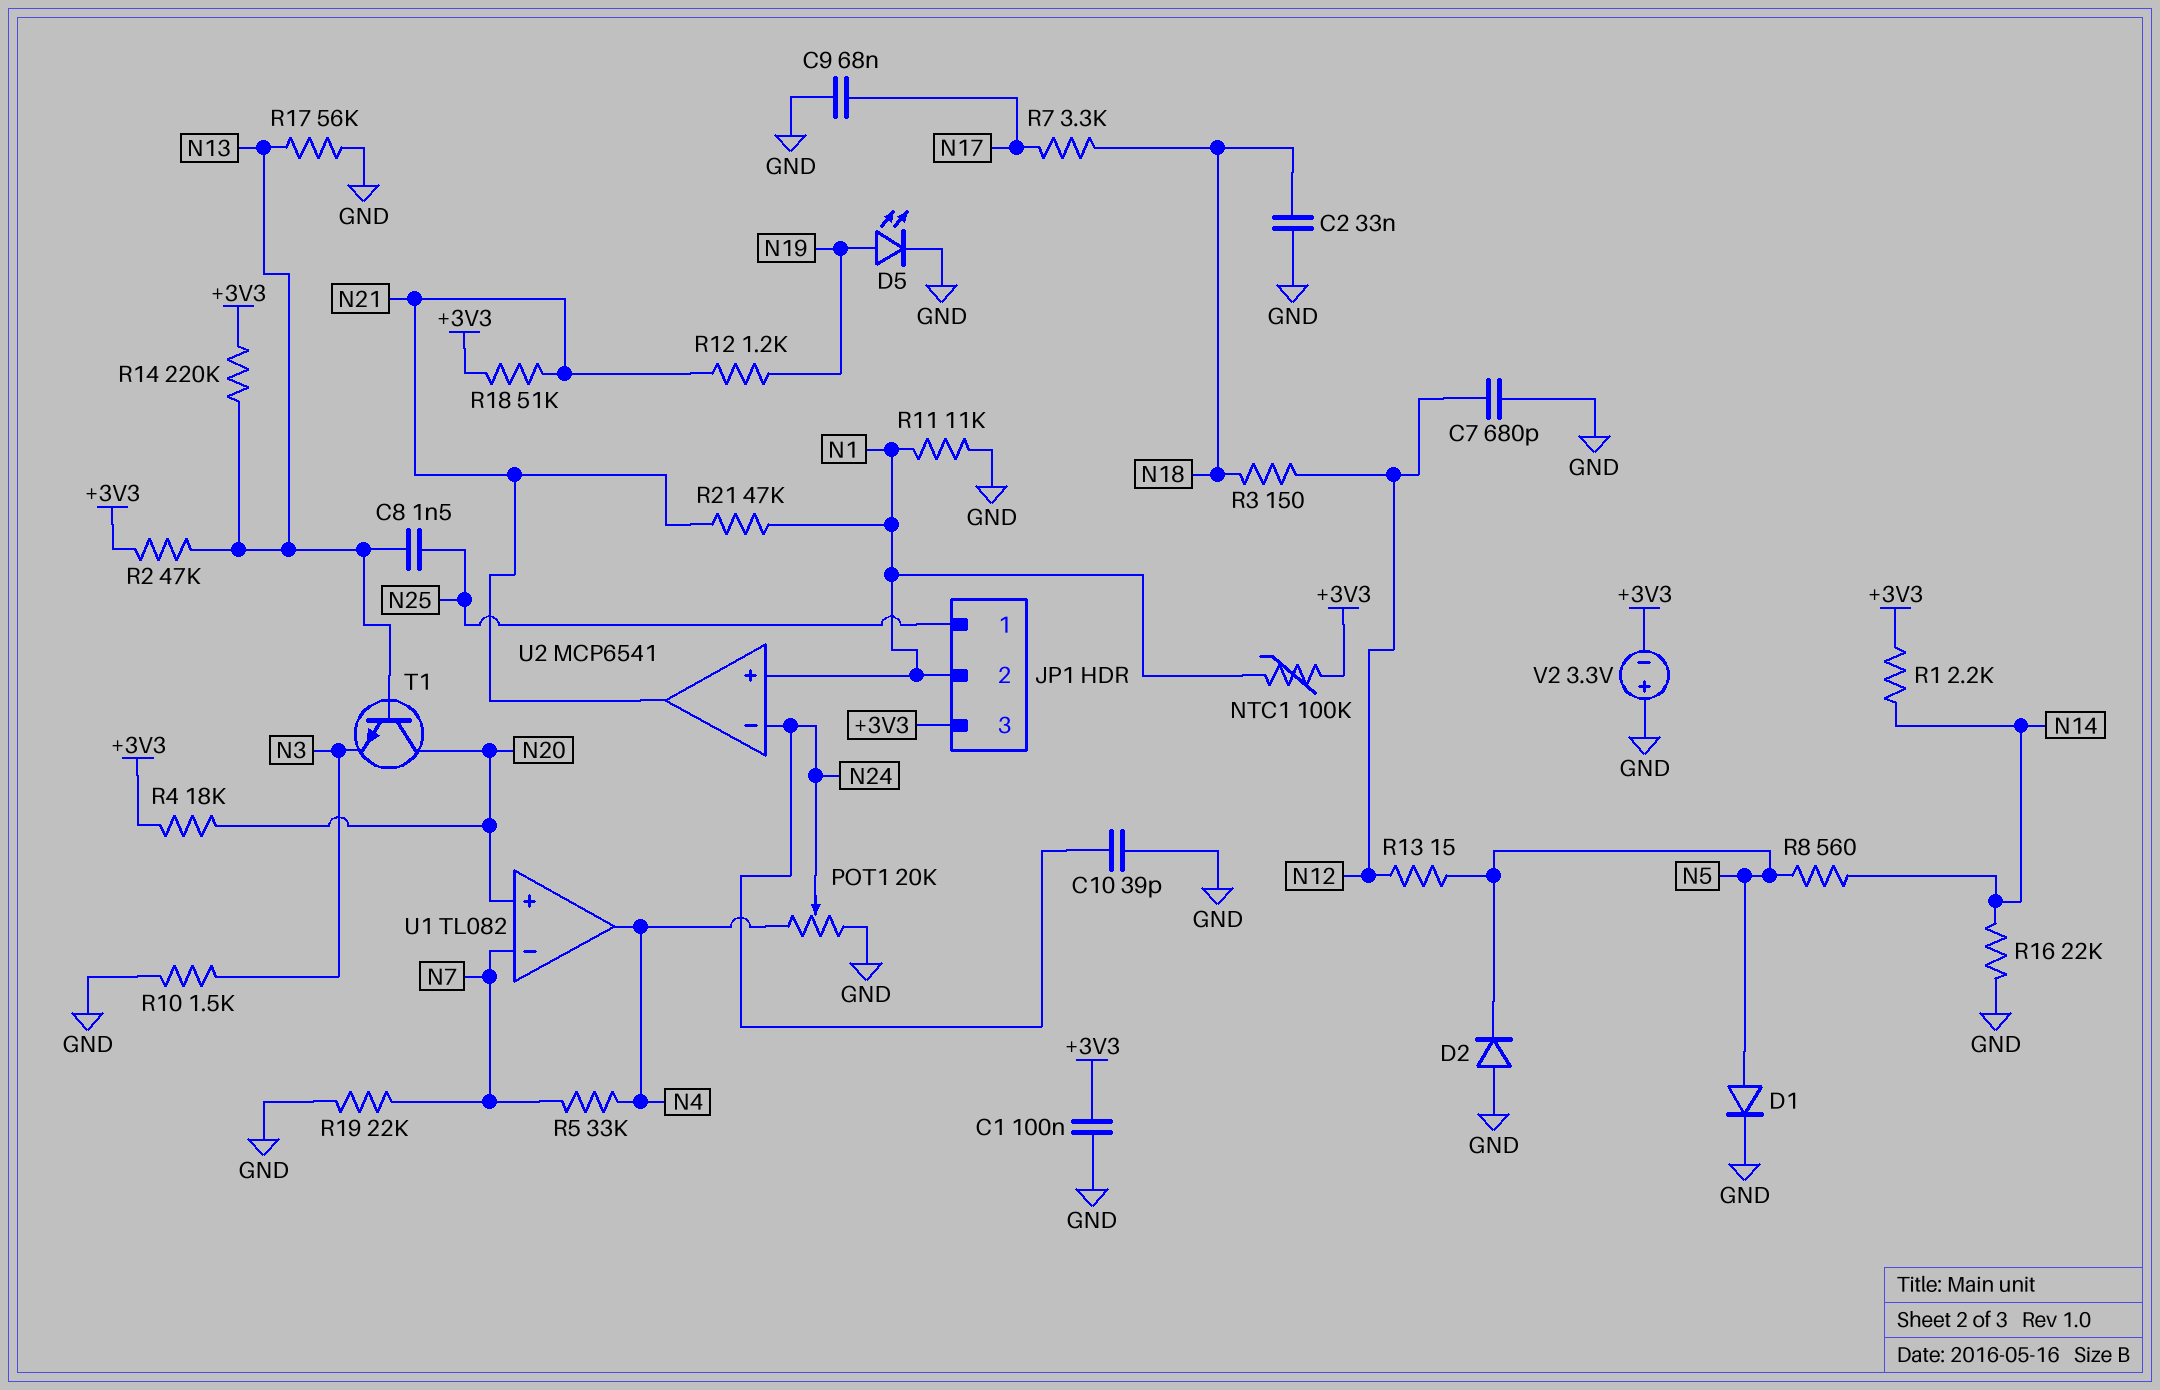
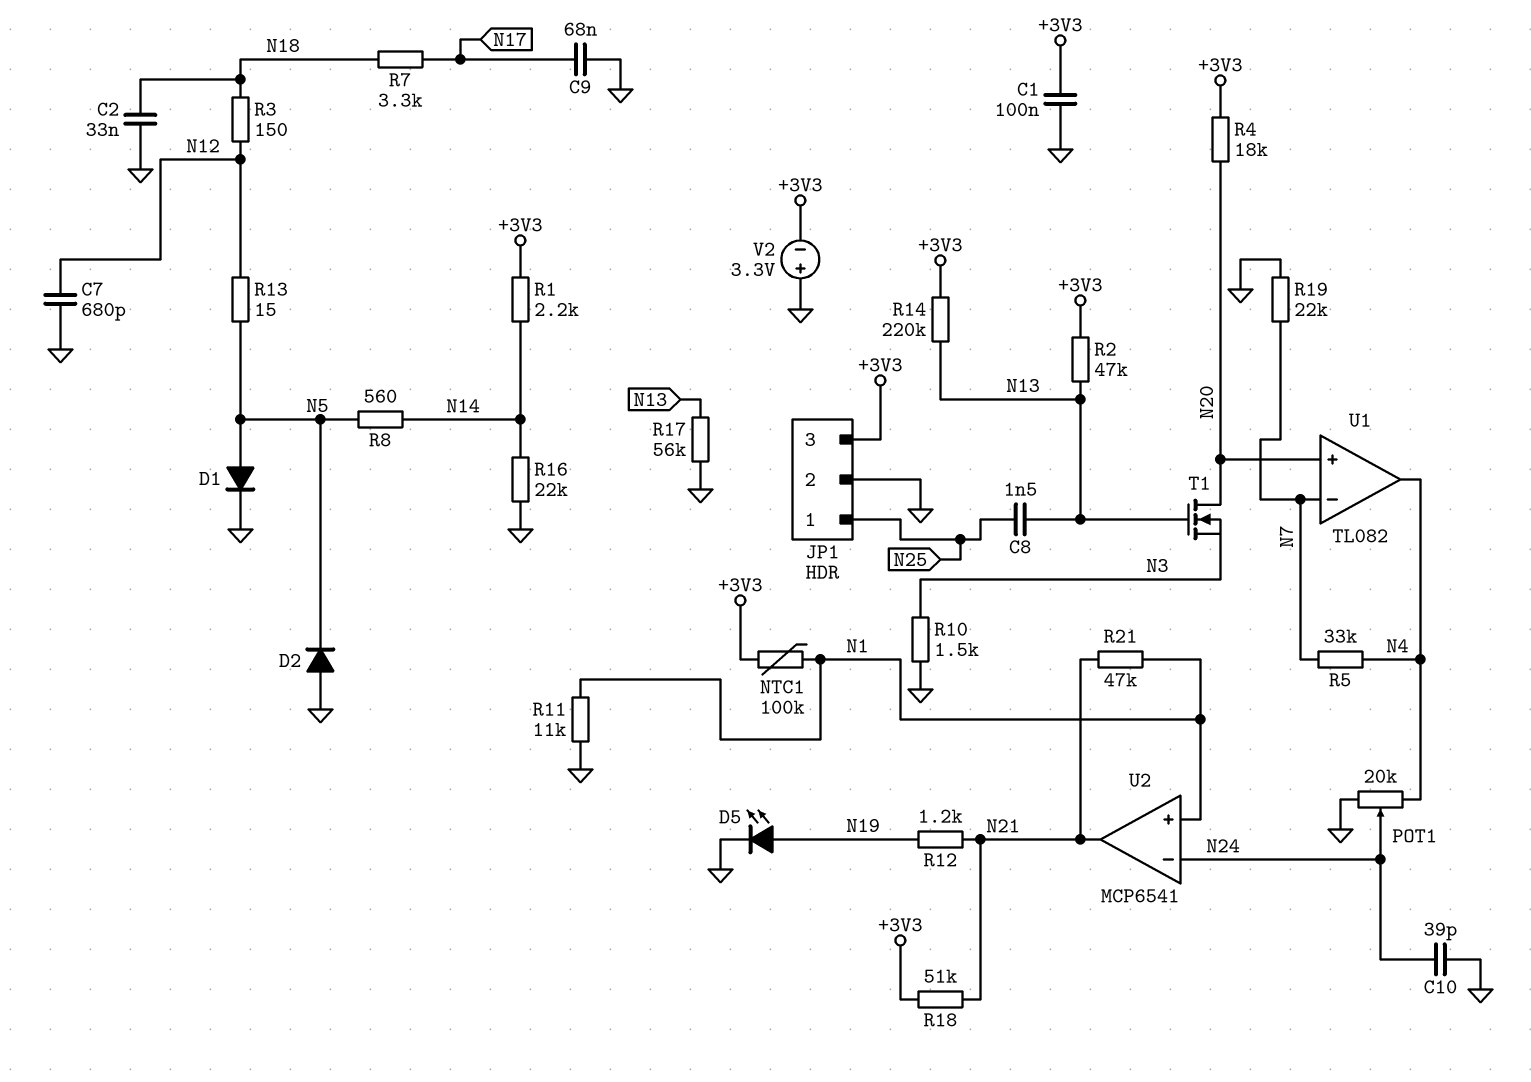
JP1 pin 2: N1 -> GND
T1: NPN (B N13, C N20, E N3) -> NMOS (G N13, D N20, S N3)

